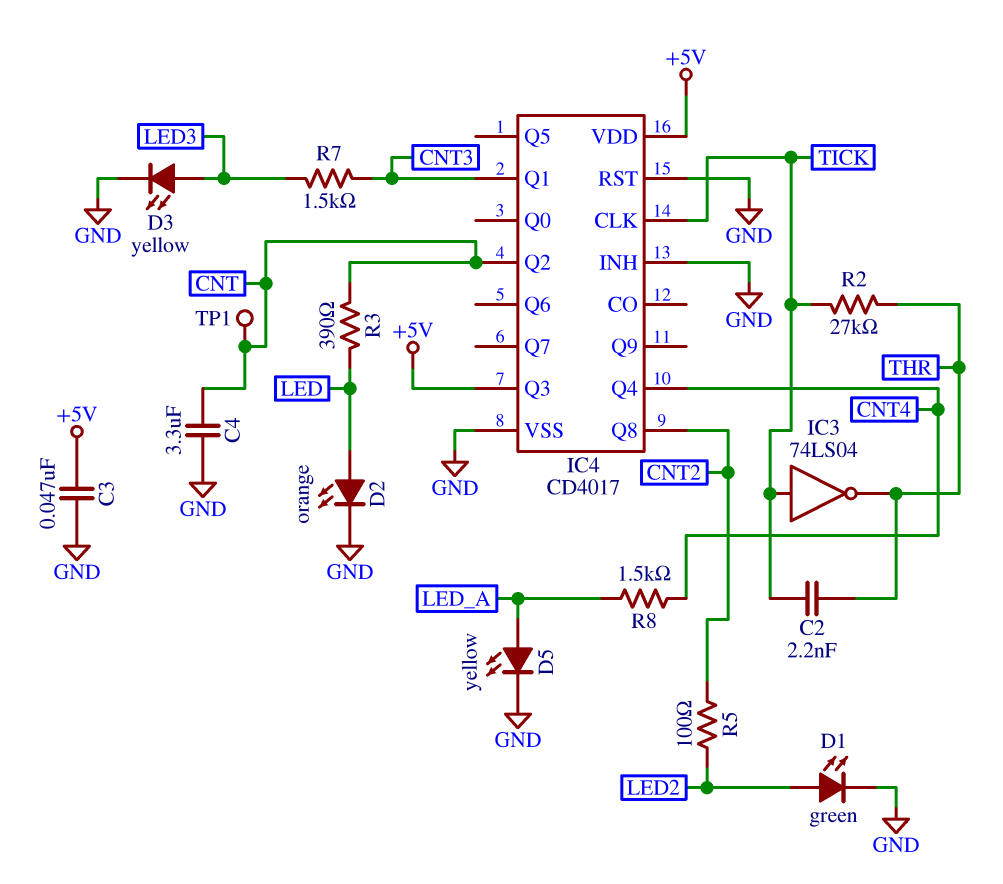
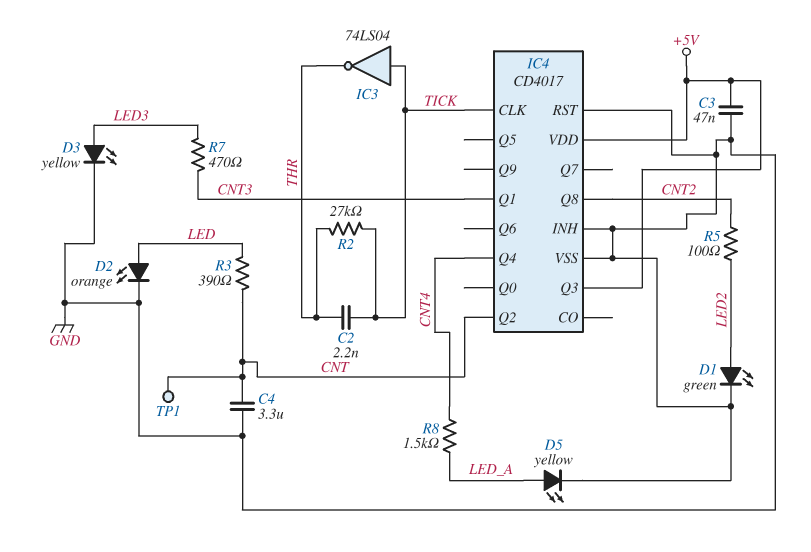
R7: 1.5k (CNT3, LED3) -> 470 (CNT3, LED3)

